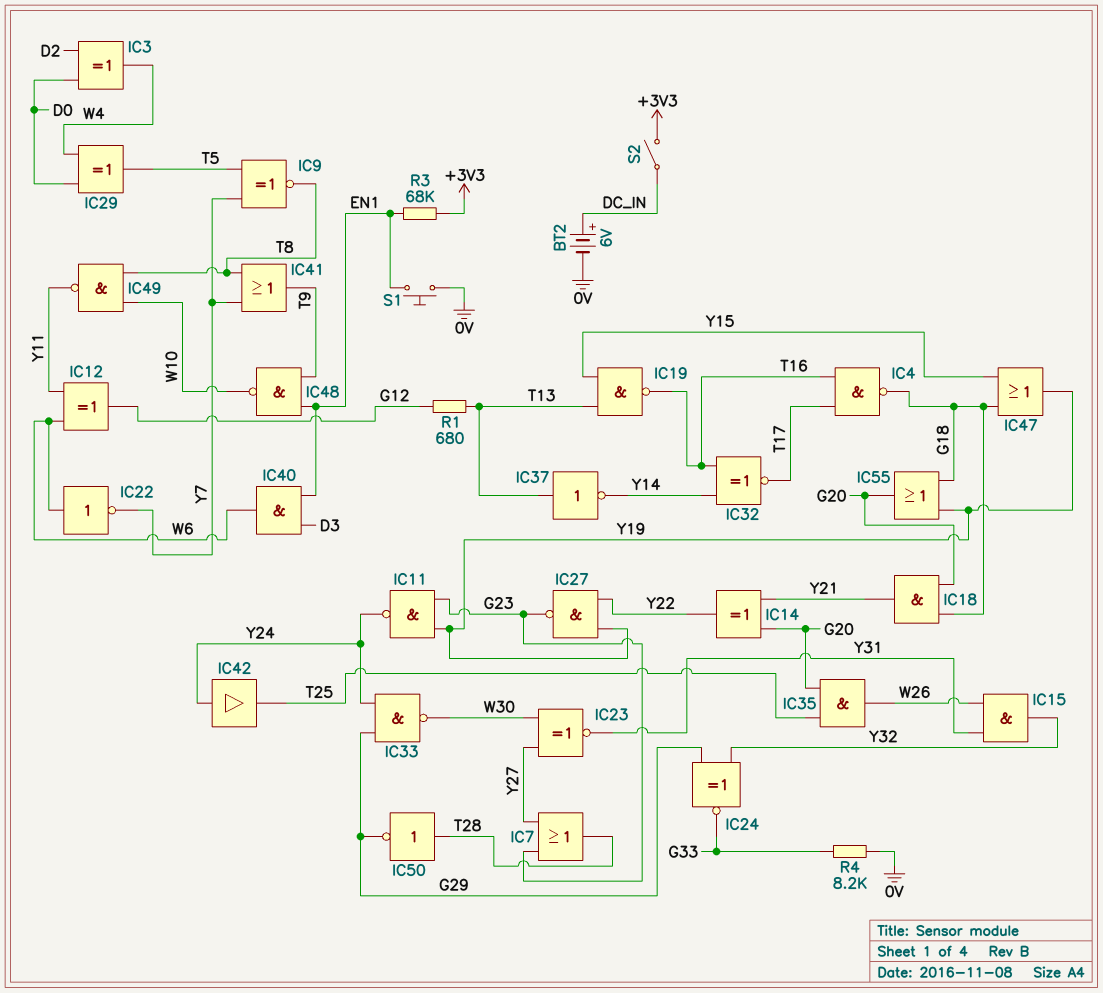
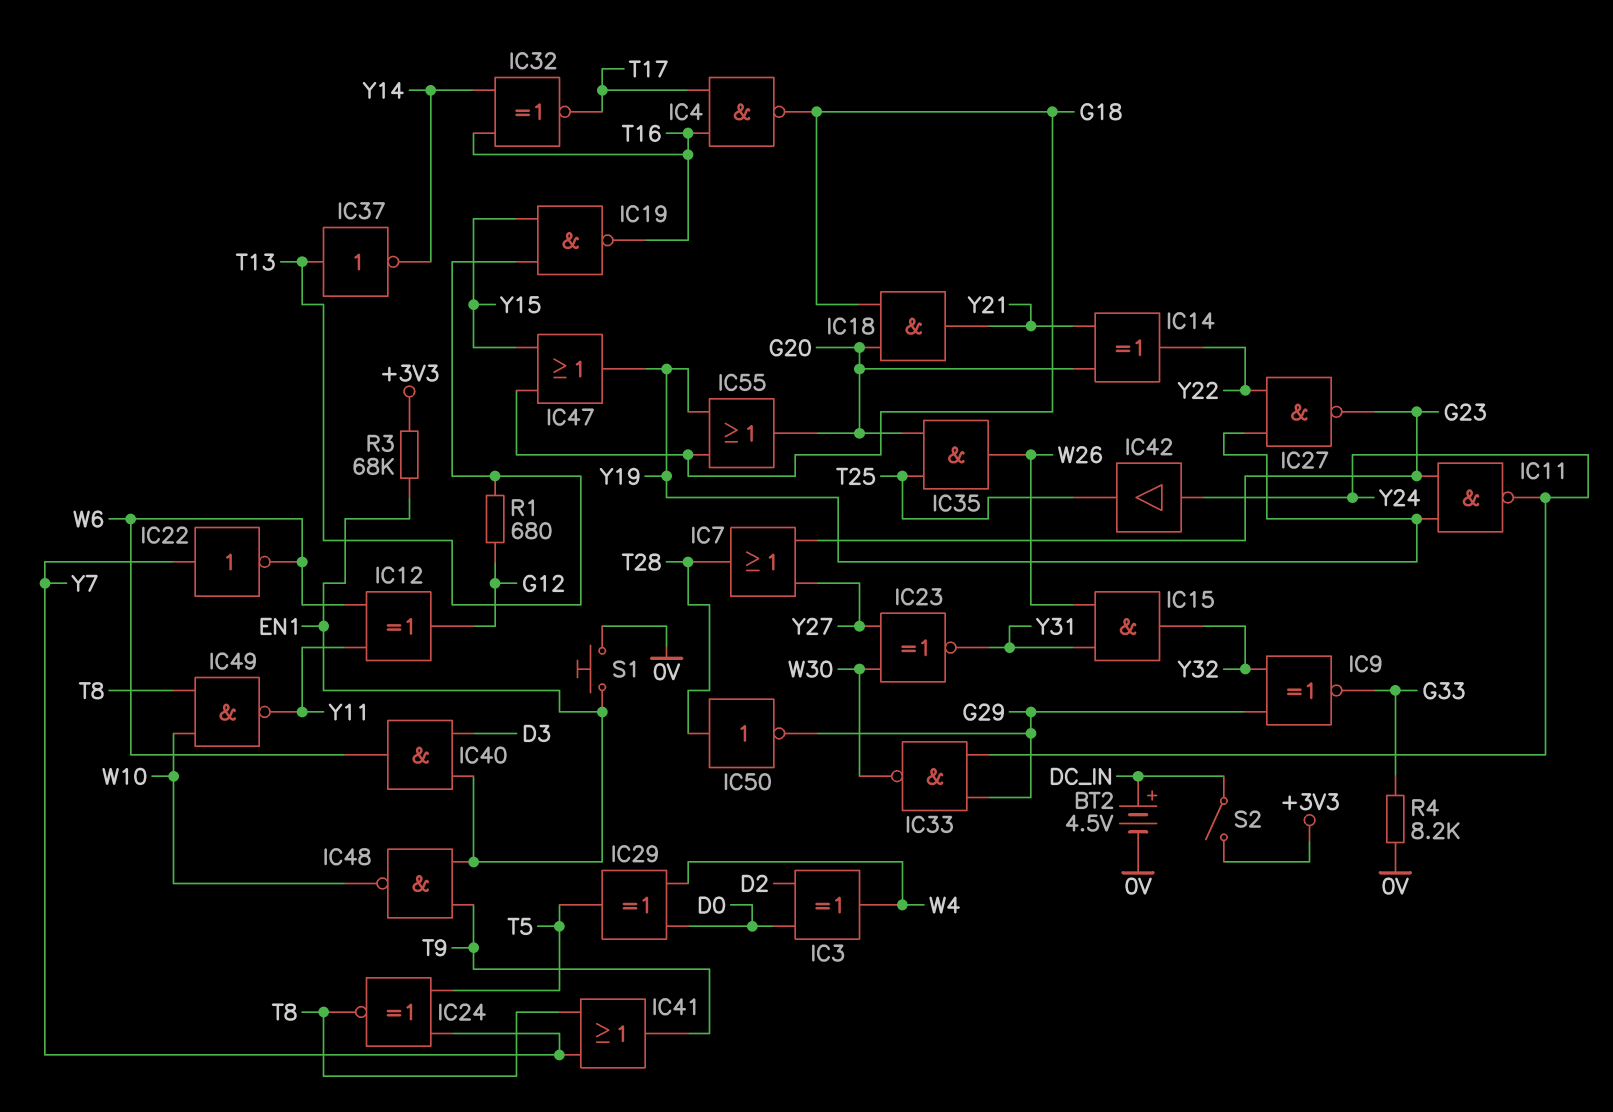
BT2: 6V (plus DC_IN, minus 0V) -> 4.5V (plus DC_IN, minus 0V)
IC9: XNOR (in T5, in Y7, out T8) -> XNOR (in G29, in Y32, out G33)
IC22: NOT (in W6, out Y7) -> NOT (in Y7, out W6)
IC24: XNOR (in G29, in Y32, out G33) -> XNOR (in T5, in Y7, out T8)

